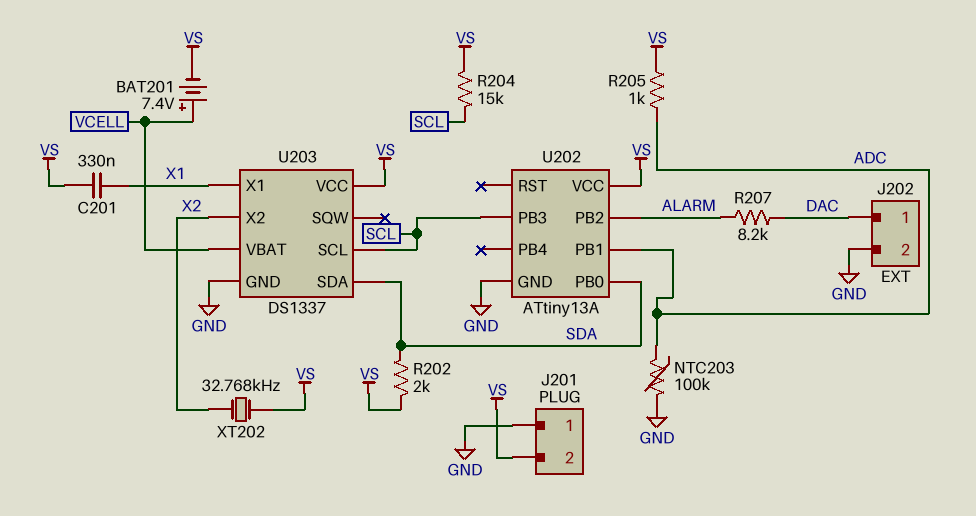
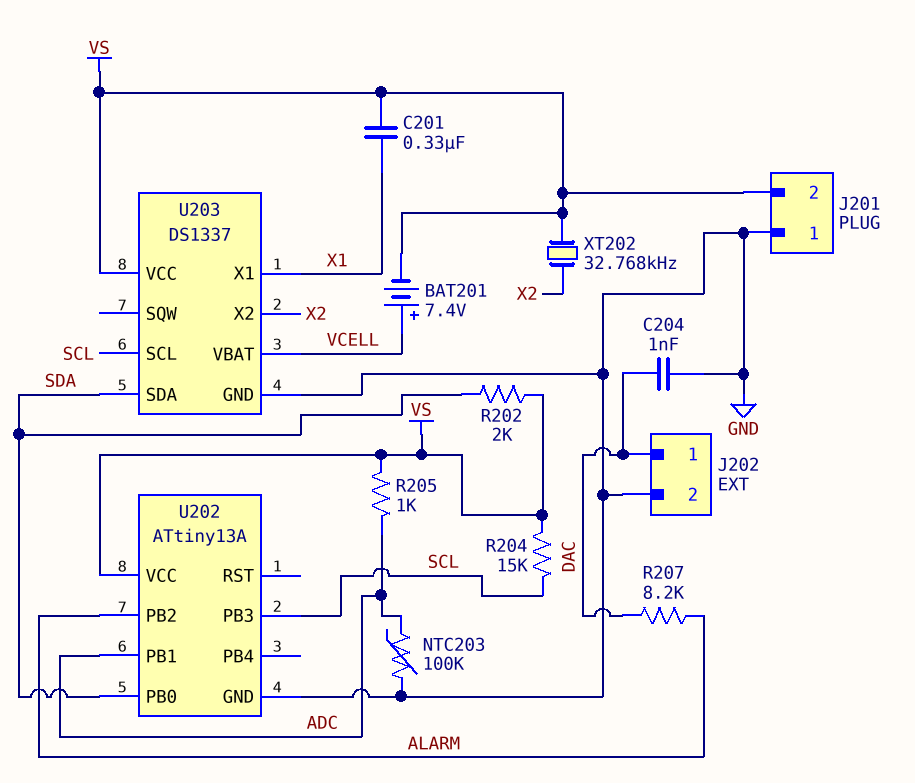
C204: none -> 1nF (DAC, GND)

